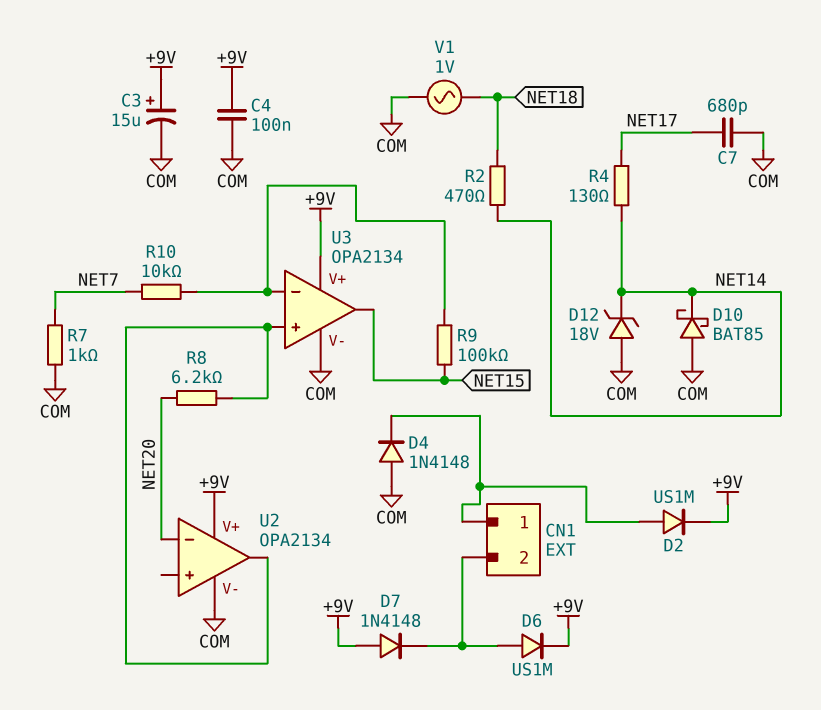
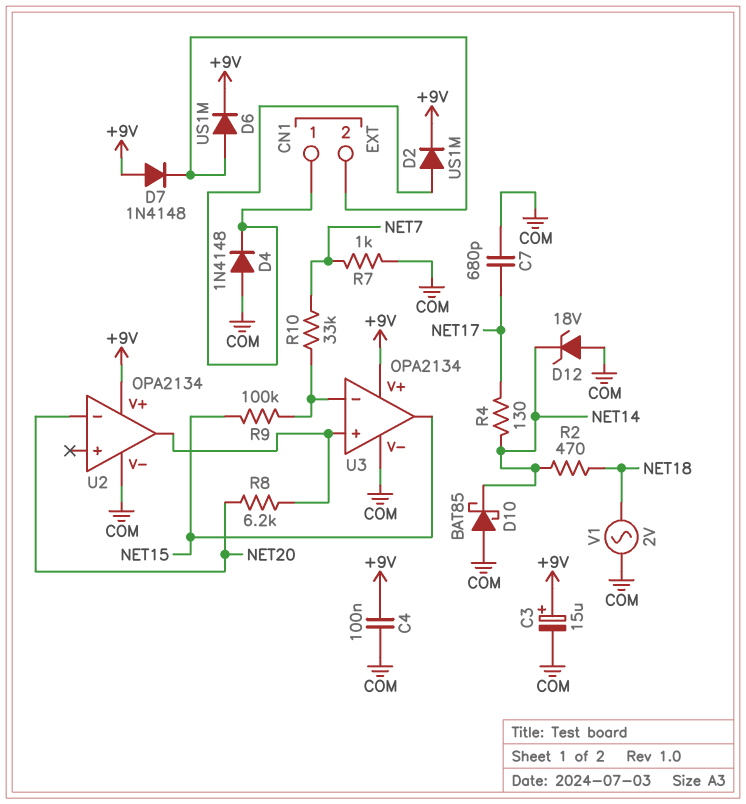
R10: 10k (NET7, U3/in-) -> 33k (NET7, U3/in-)
V1: AC 1V (COM, NET18) -> AC 2V (COM, NET18)

